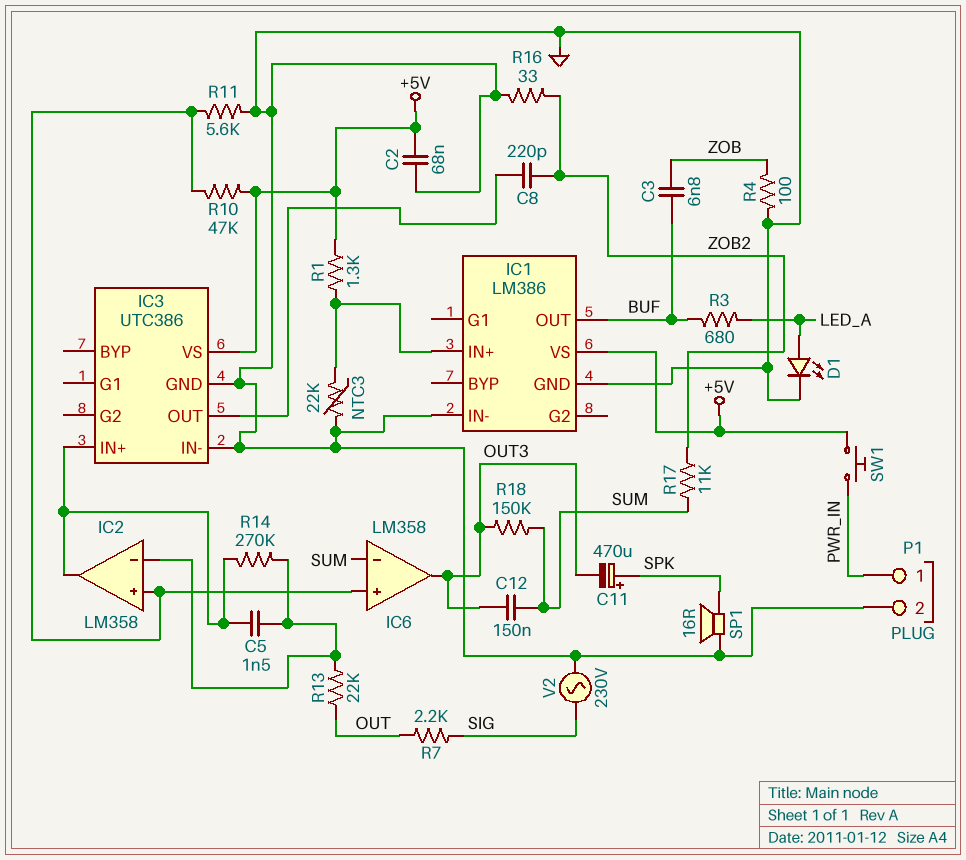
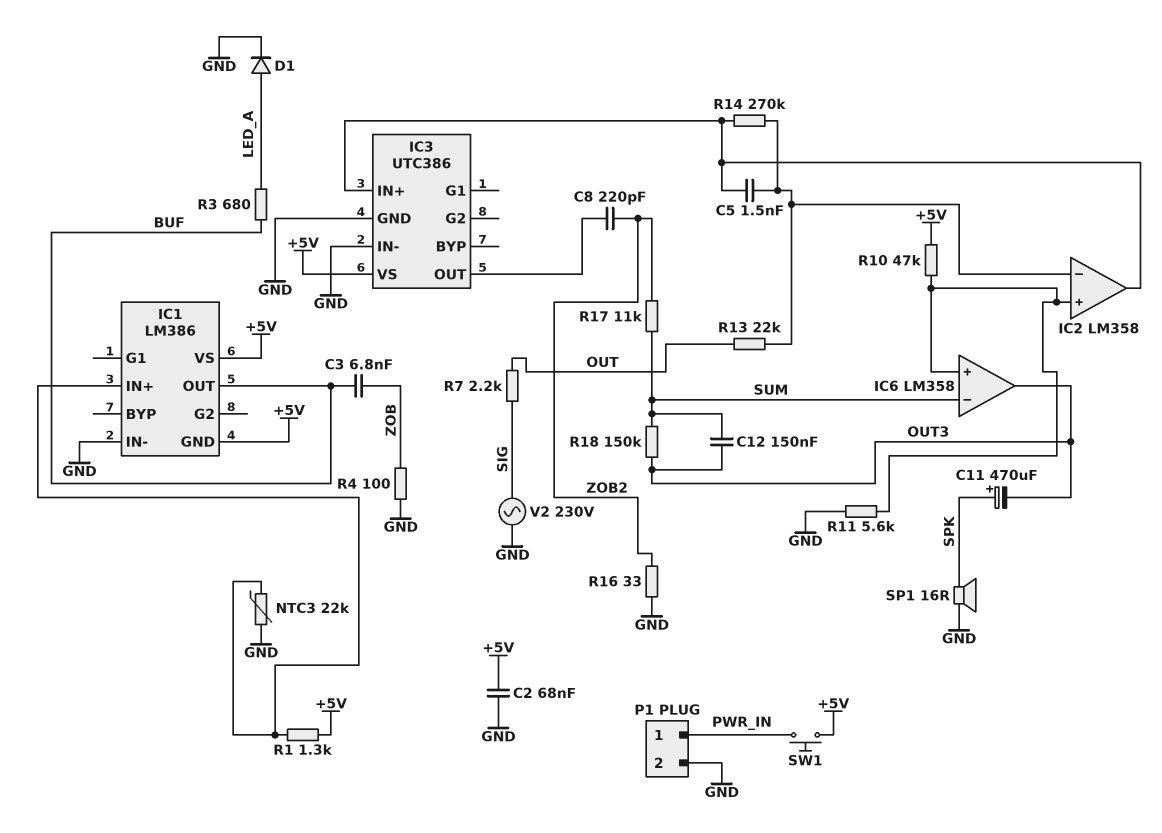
D1: LED (A LED_A, K GND) -> diode (A LED_A, K GND)
IC1 pin GND: GND -> +5V

